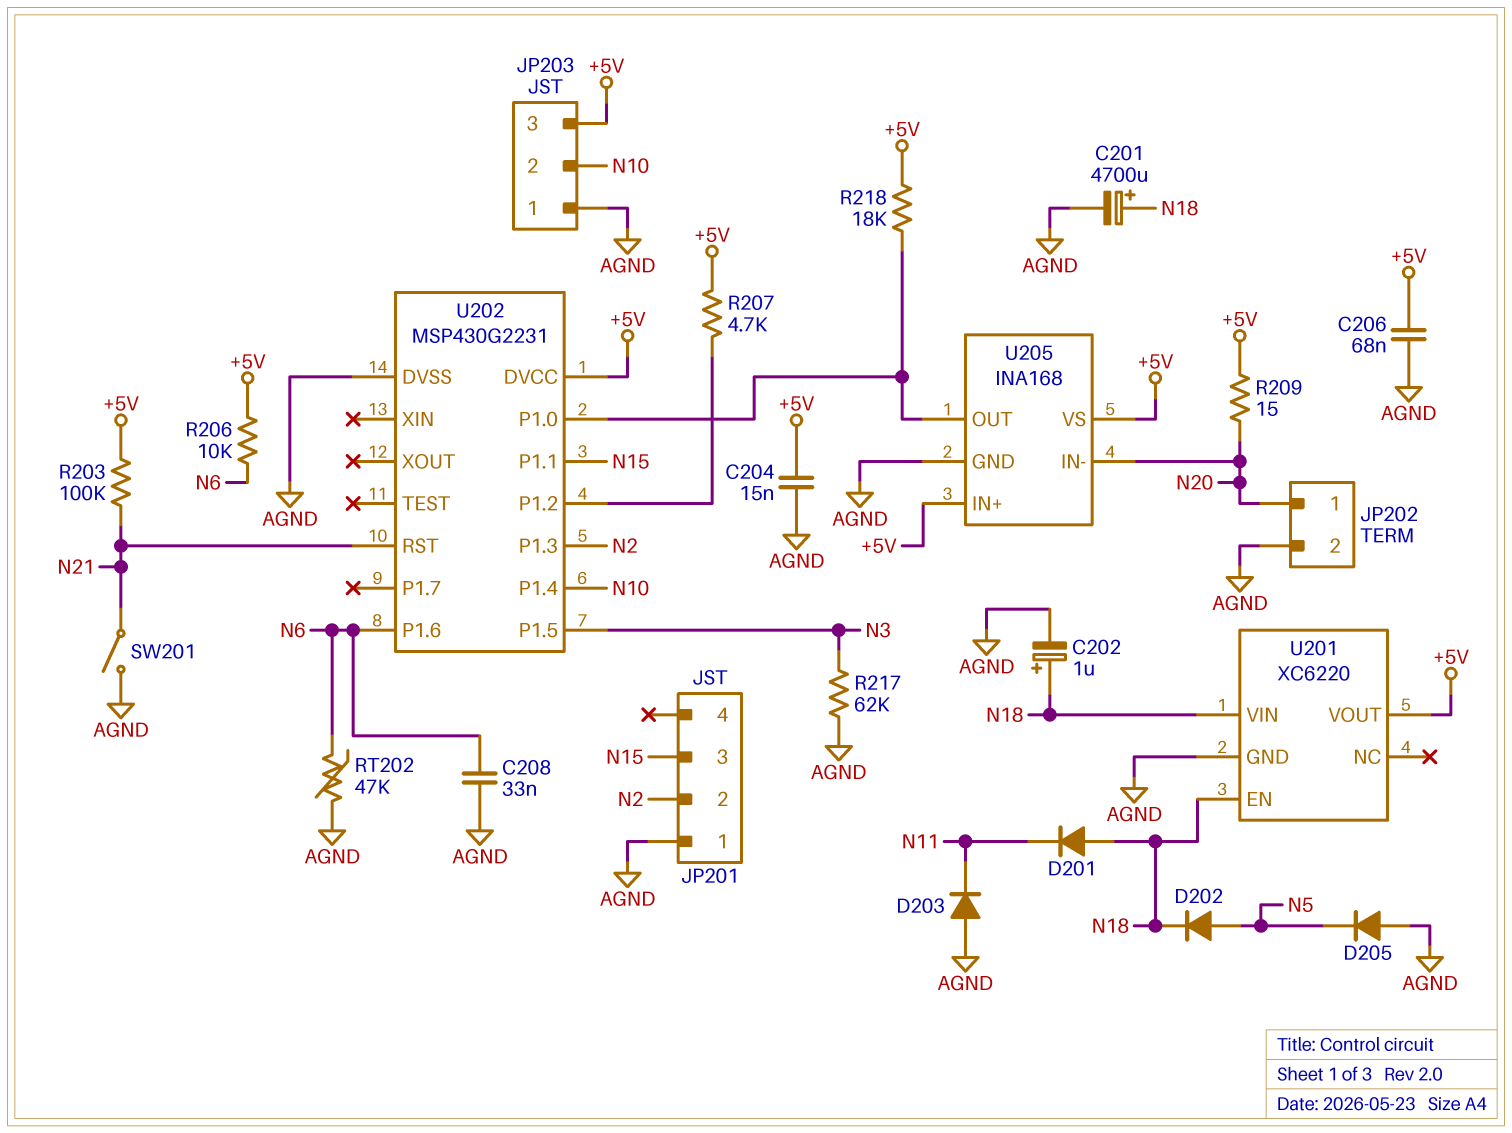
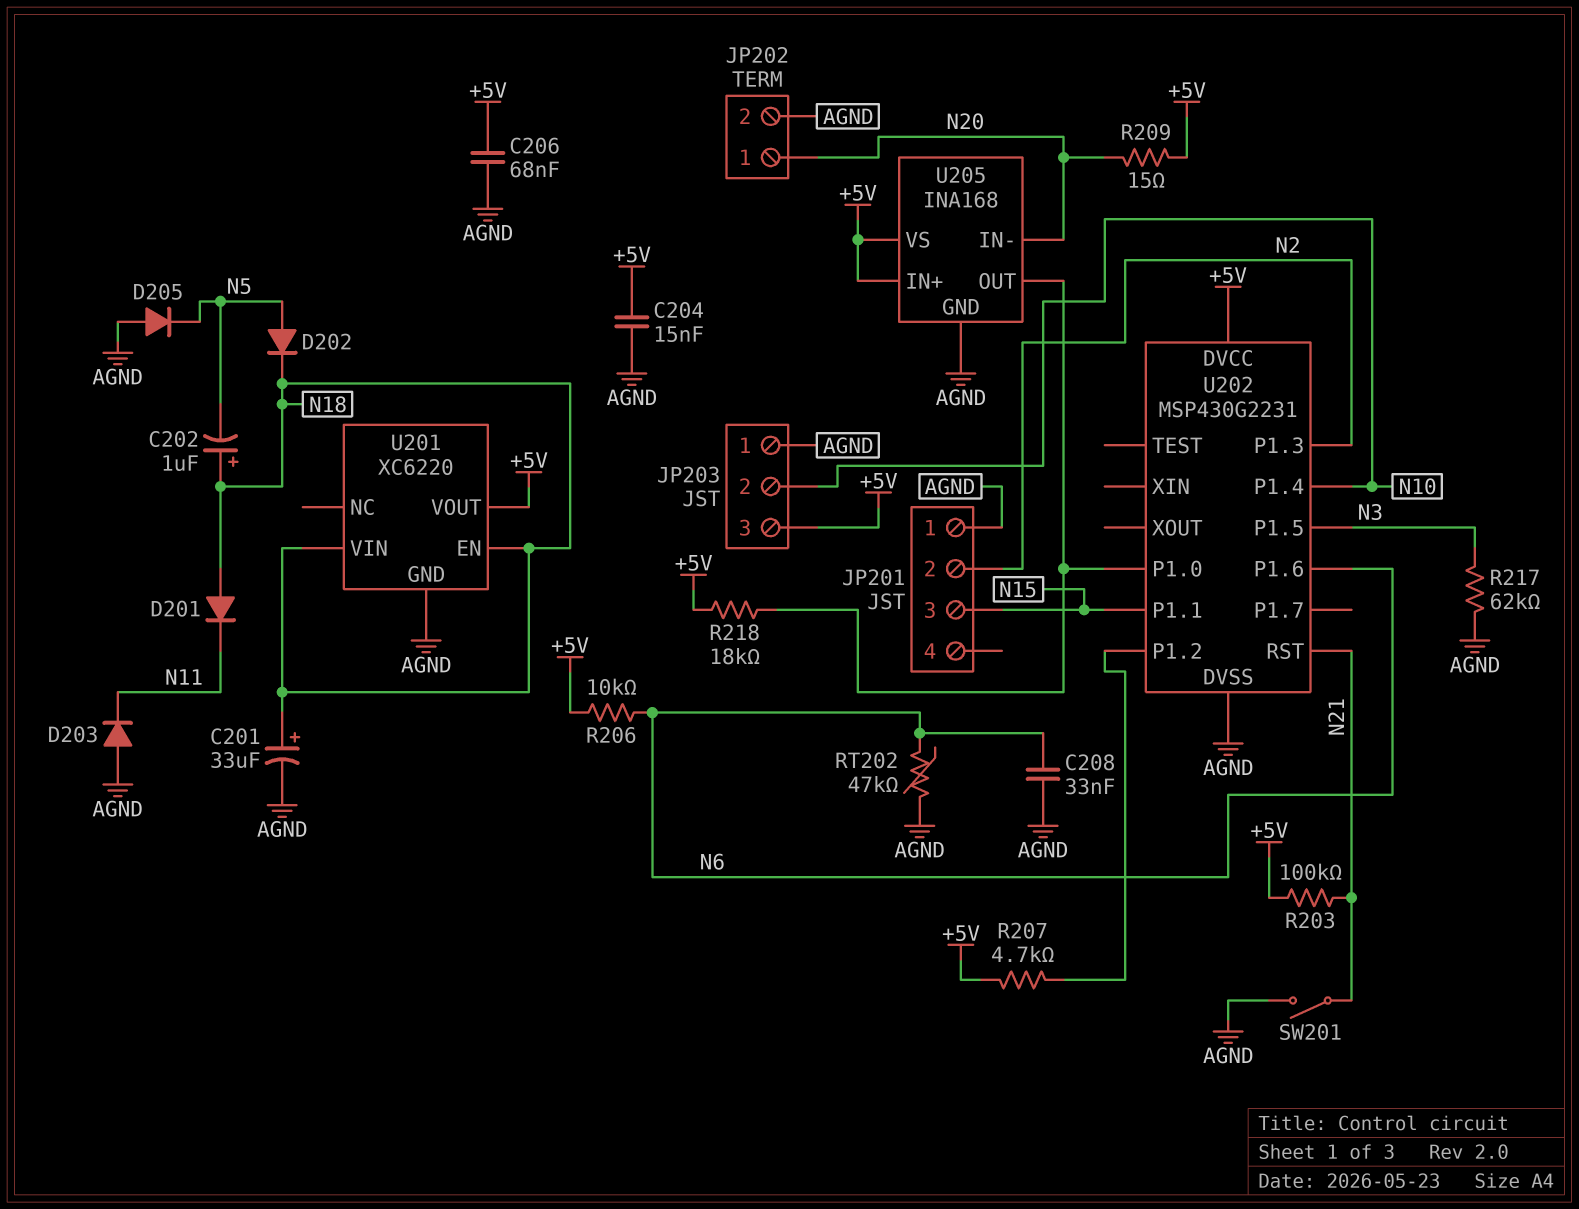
C201: 4700uF (plus N18, minus AGND) -> 33uF (plus N18, minus AGND)
C202: 1uF (plus N18, minus AGND) -> 1uF (plus N18, minus N5)

